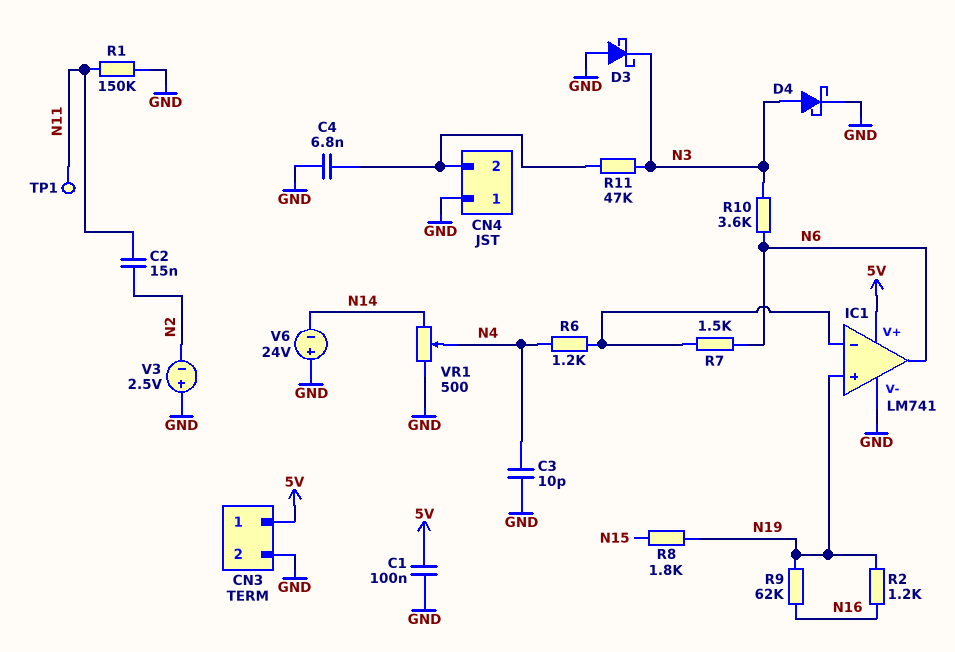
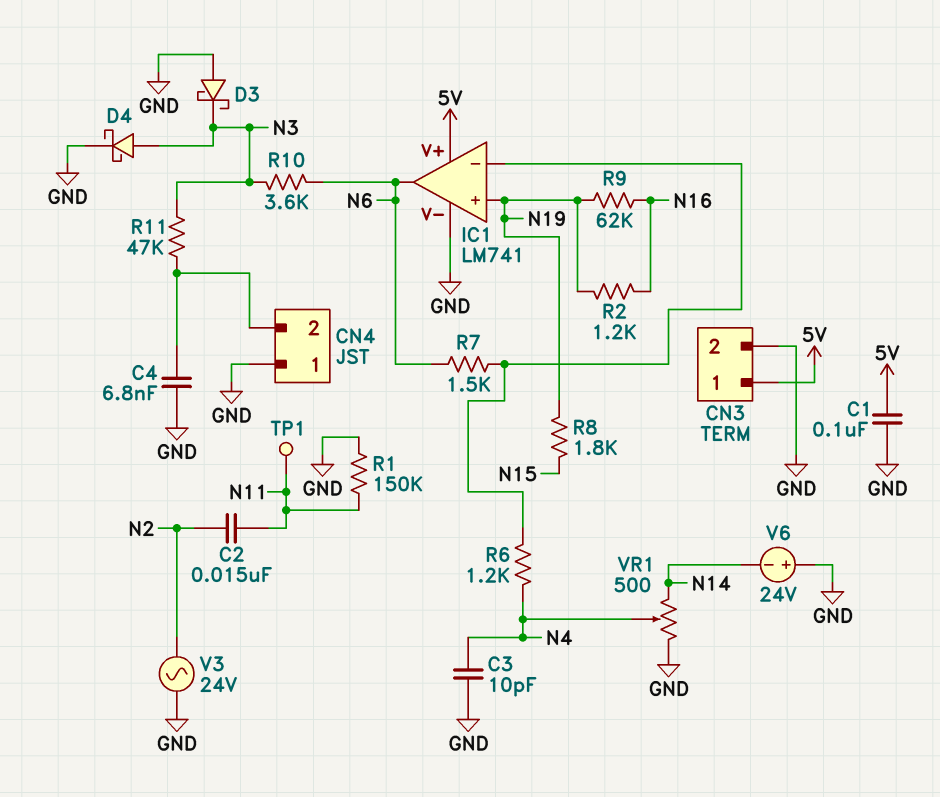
V3: 2.5V (plus GND, minus N2) -> AC 24V (GND, N2)

